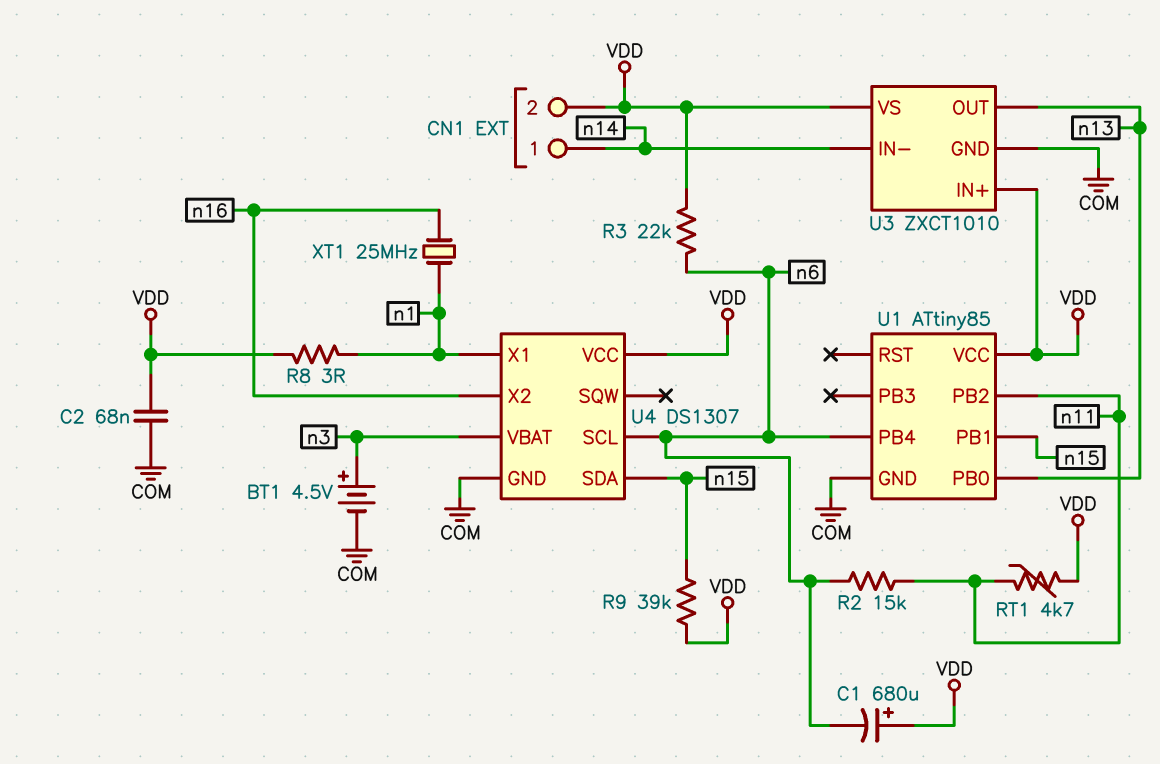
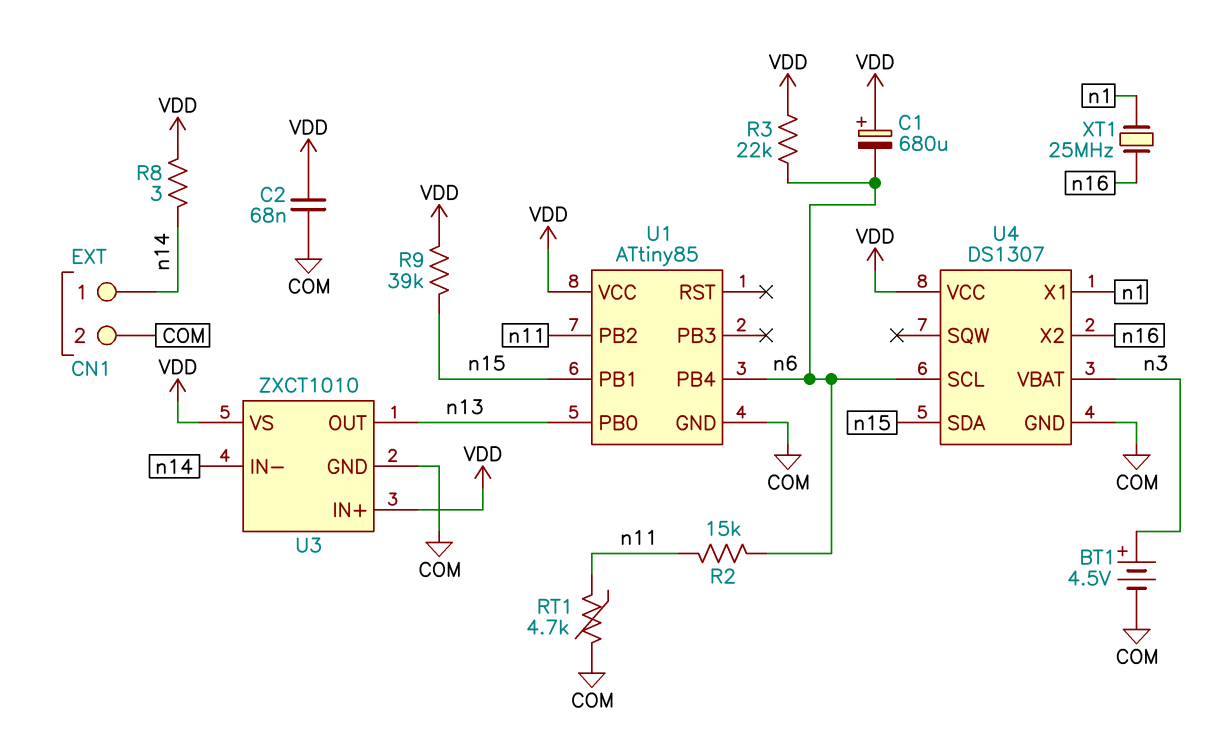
CN1 pin 2: VDD -> COM
R8: 3 (VDD, n1) -> 3 (VDD, n14)
RT1: 4.7k (VDD, n11) -> 4.7k (COM, n11)

